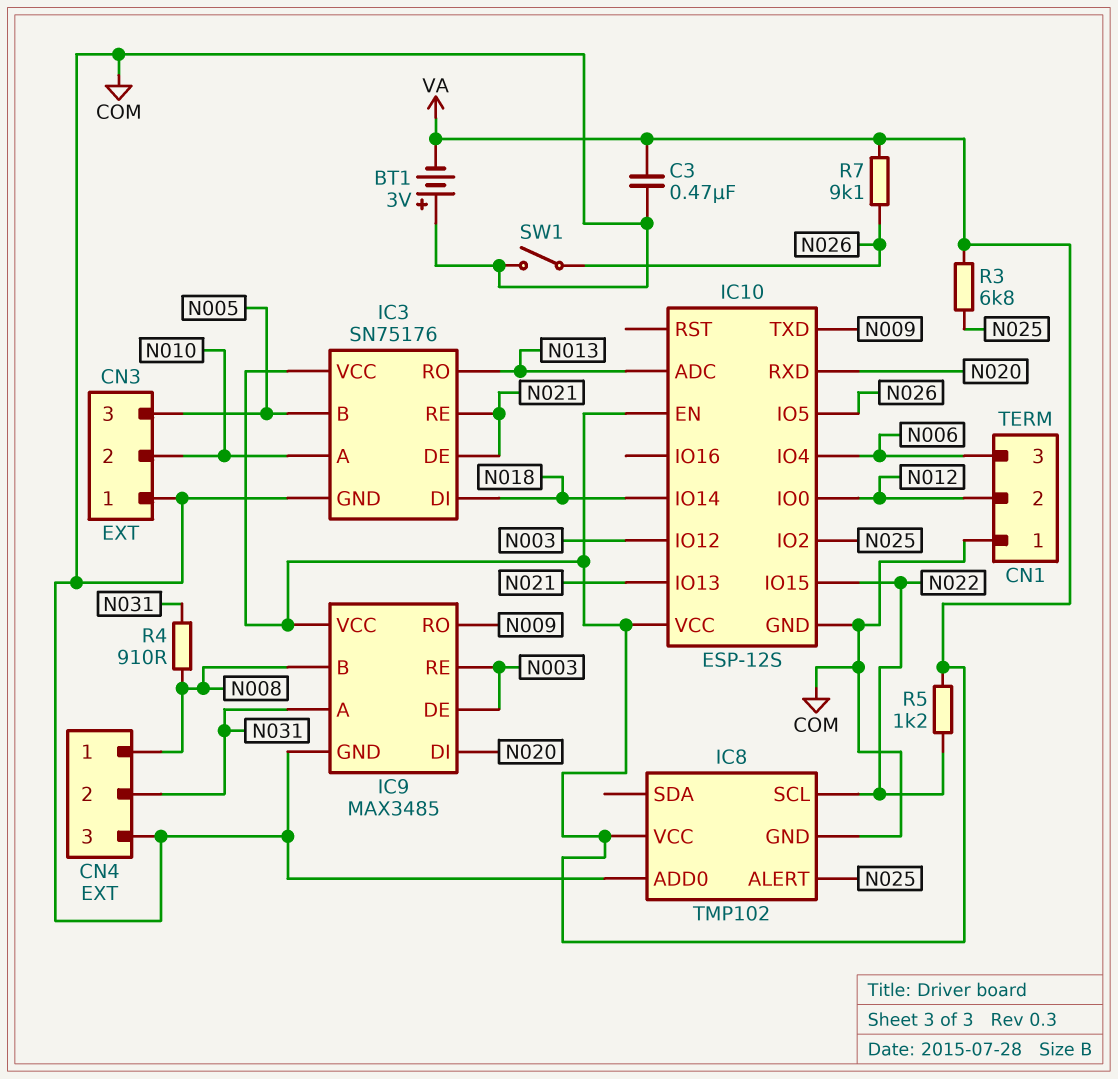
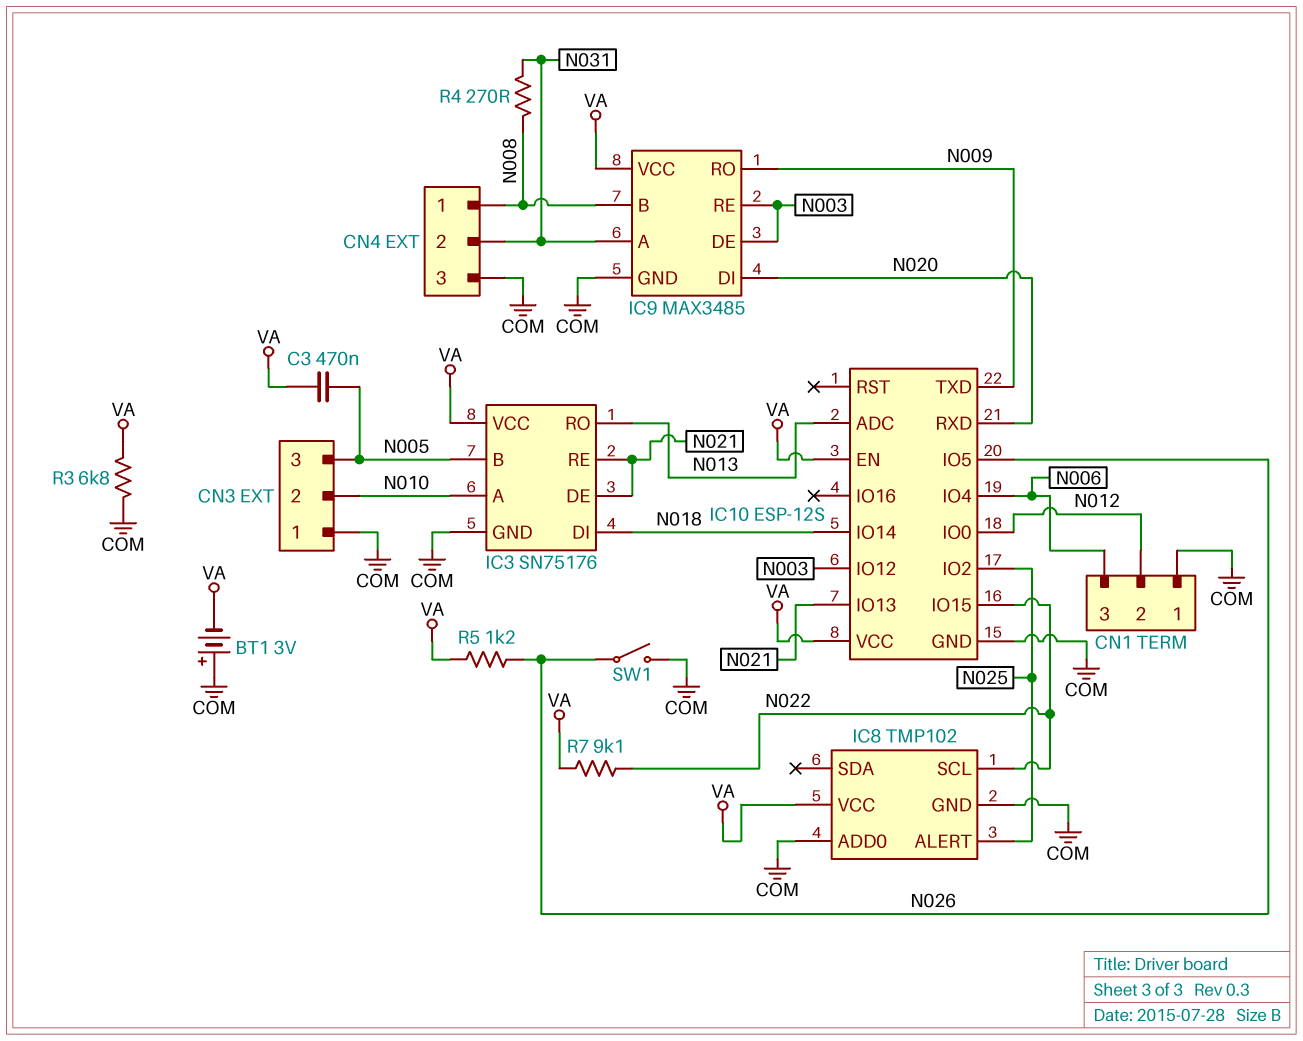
C3: 470nF (COM, VA) -> 470nF (N005, VA)
R3: 6.8k (N025, VA) -> 6.8k (COM, VA)
R4: 910 (N008, N031) -> 270 (N008, N031)
R5: 1.2k (N022, VA) -> 1.2k (N026, VA)
R7: 9.1k (N026, VA) -> 9.1k (N022, VA)

